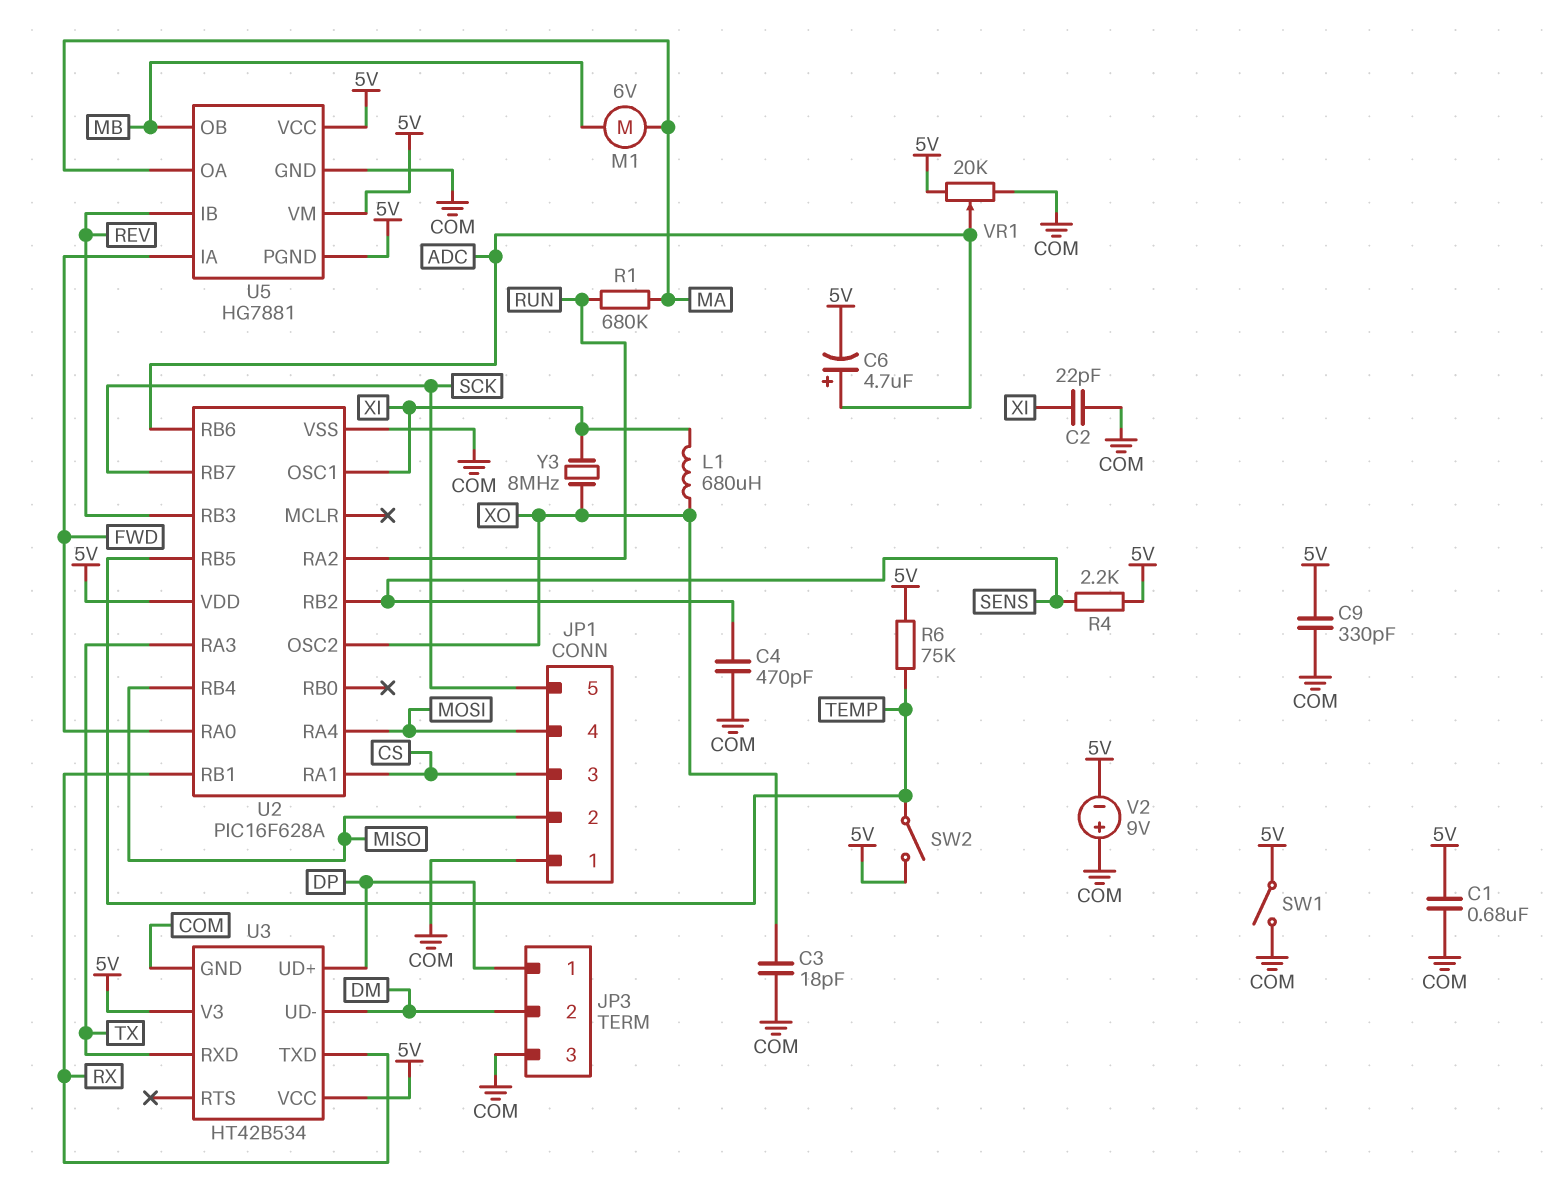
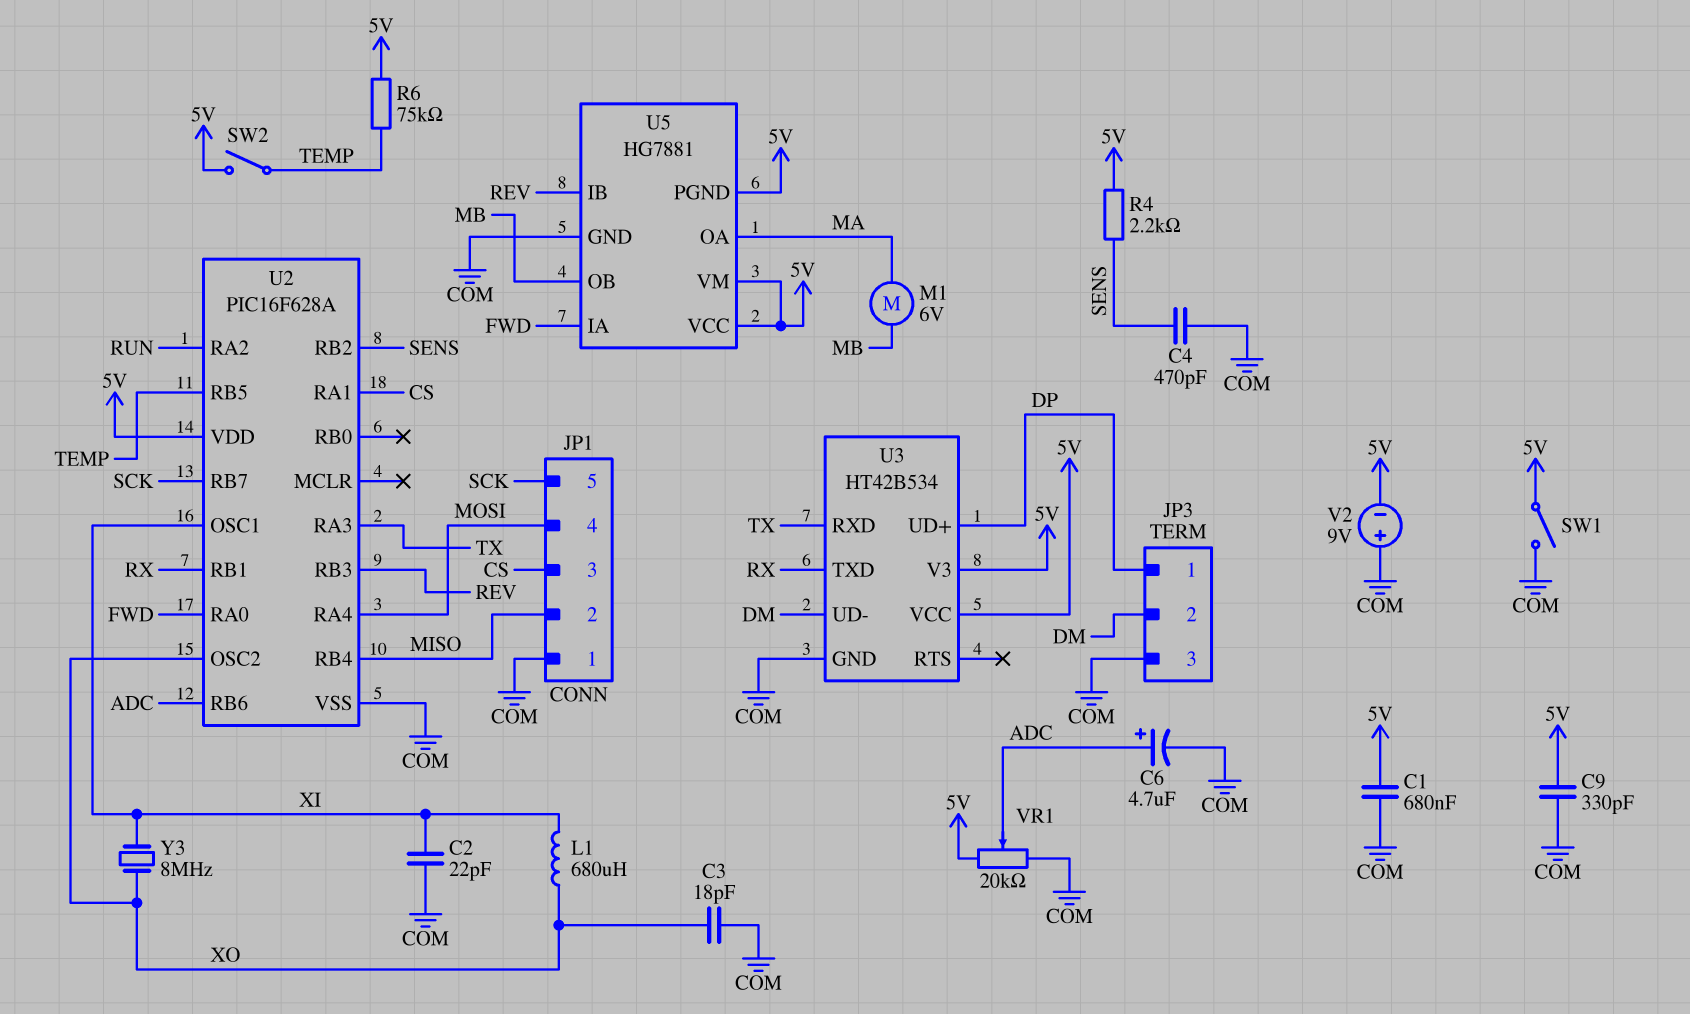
C6: 4.7uF (plus ADC, minus 5V) -> 4.7uF (plus ADC, minus COM)
R1: 680k (MA, RUN) -> none

